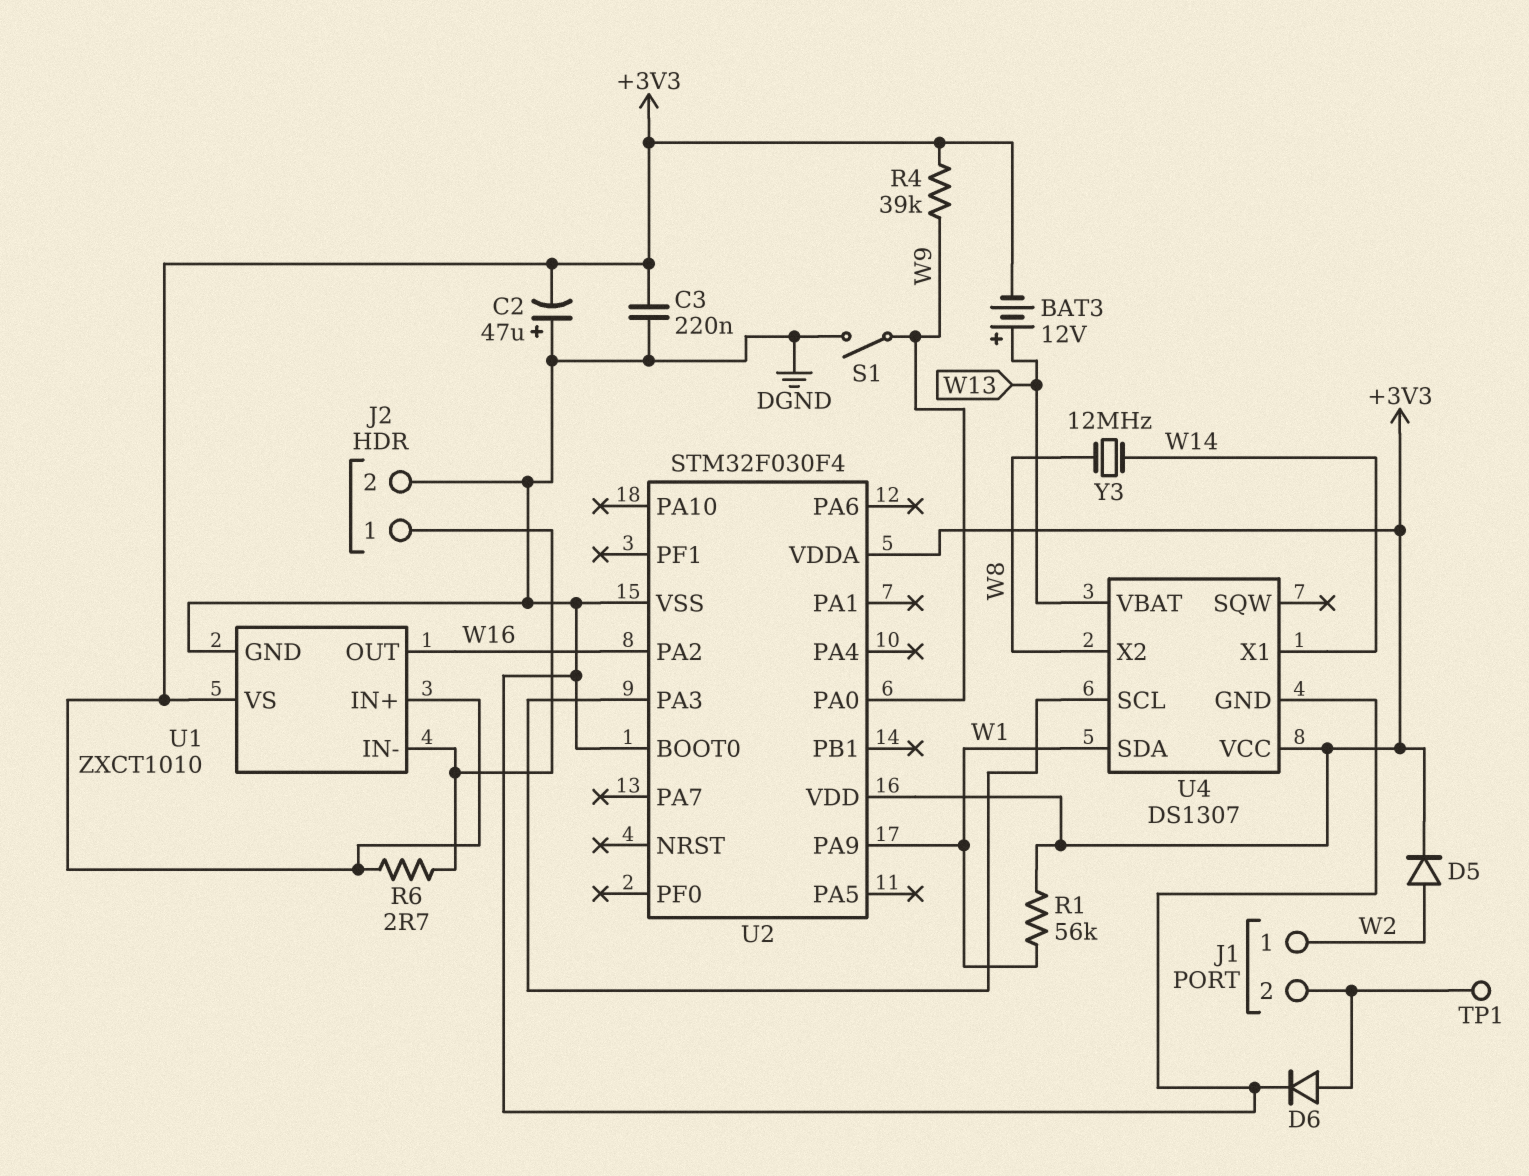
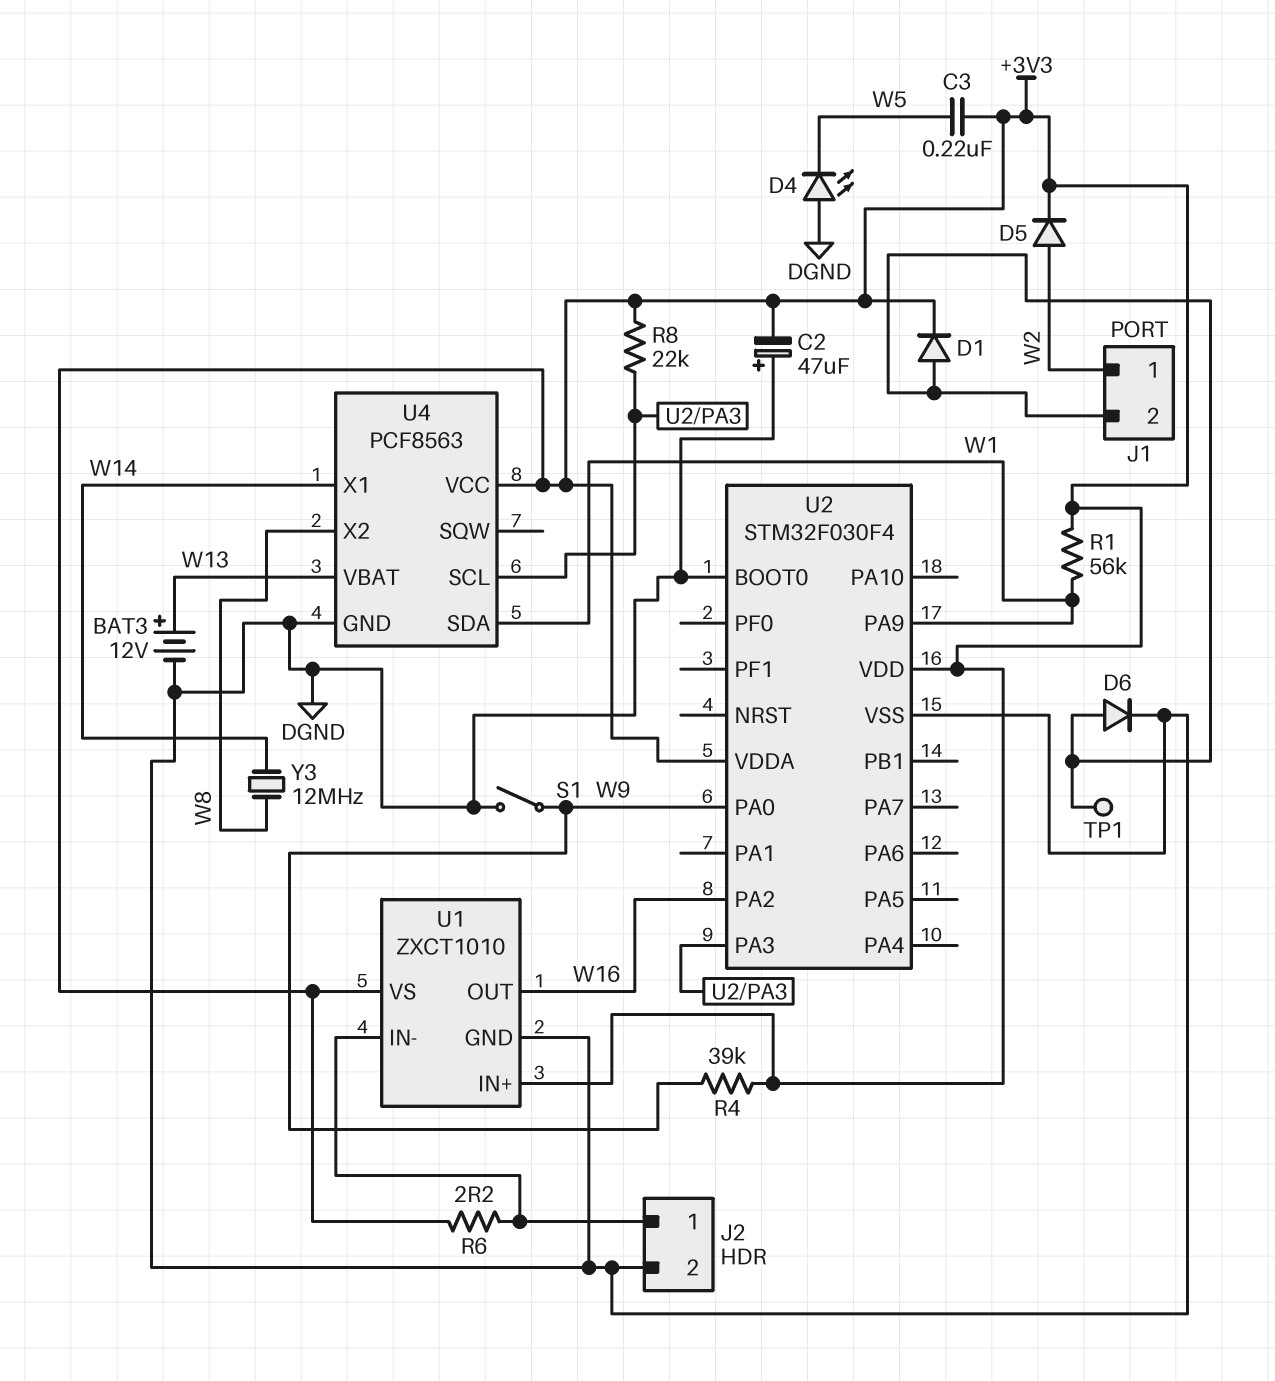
BAT3: 12V (plus W13, minus +3V3) -> 12V (plus W13, minus DGND)
C3: 220nF (+3V3, DGND) -> 220nF (+3V3, W5)
D1: none -> diode (A J1/2, K +3V3)
D4: none -> LED (A DGND, K W5)
R6: 2.7 (+3V3, J2/1) -> 2.2 (+3V3, J2/1)
R8: none -> 22k (+3V3, U2/PA3)
U4: DS1307 -> PCF8563

